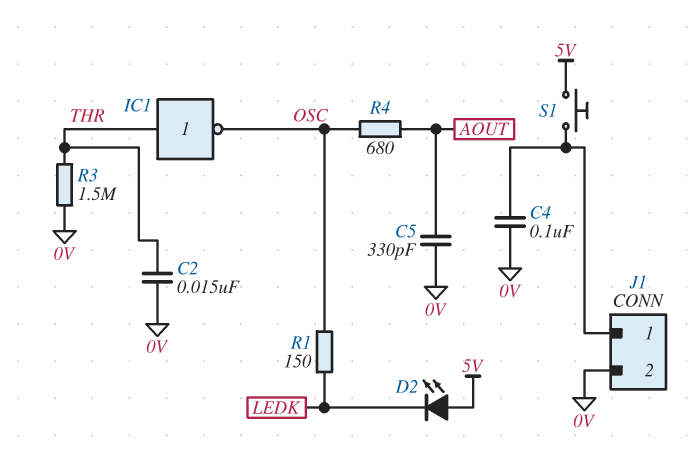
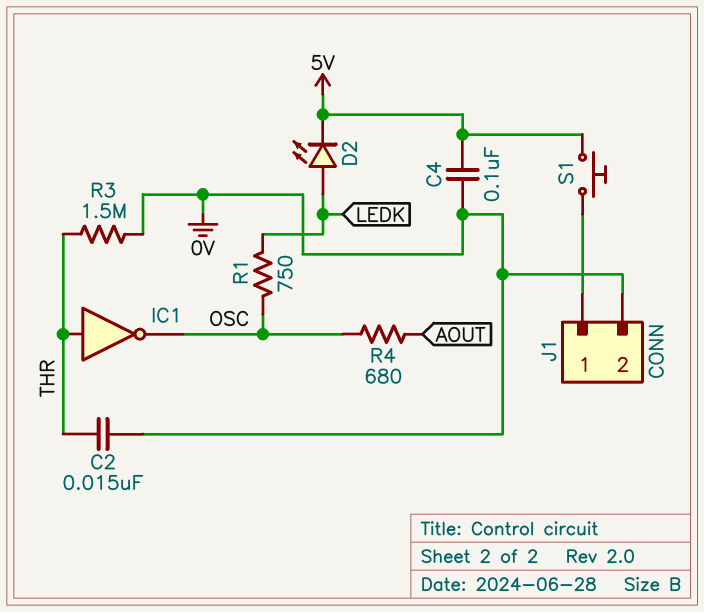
C4: 100nF (0V, J1/1) -> 100nF (0V, 5V)
C5: 330pF (0V, AOUT) -> none
D2: LED (A 5V, K LEDK) -> LED (A LEDK, K 5V)
R1: 150 (LEDK, OSC) -> 750 (LEDK, OSC)

